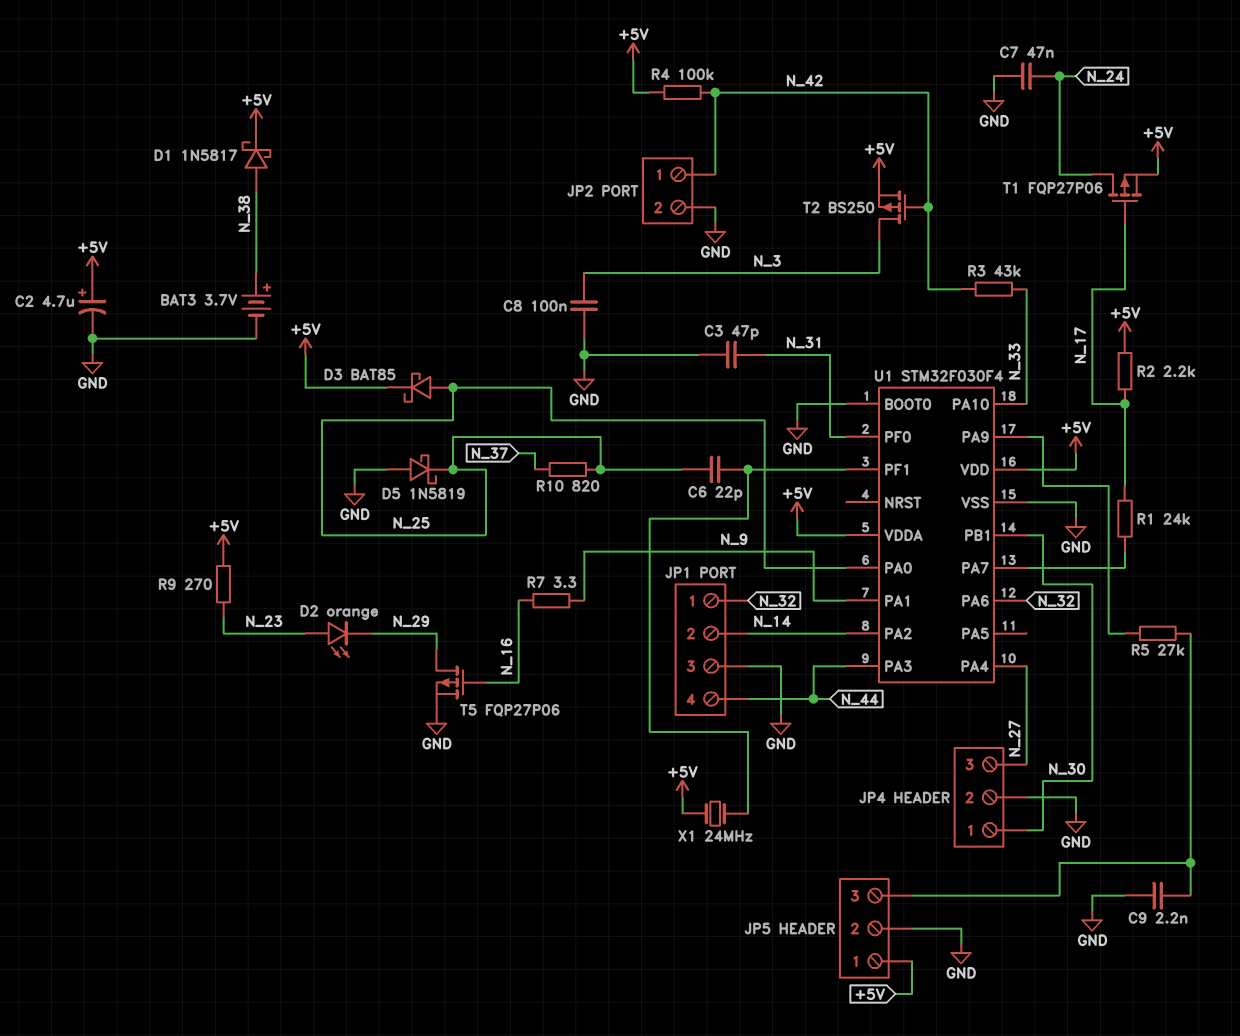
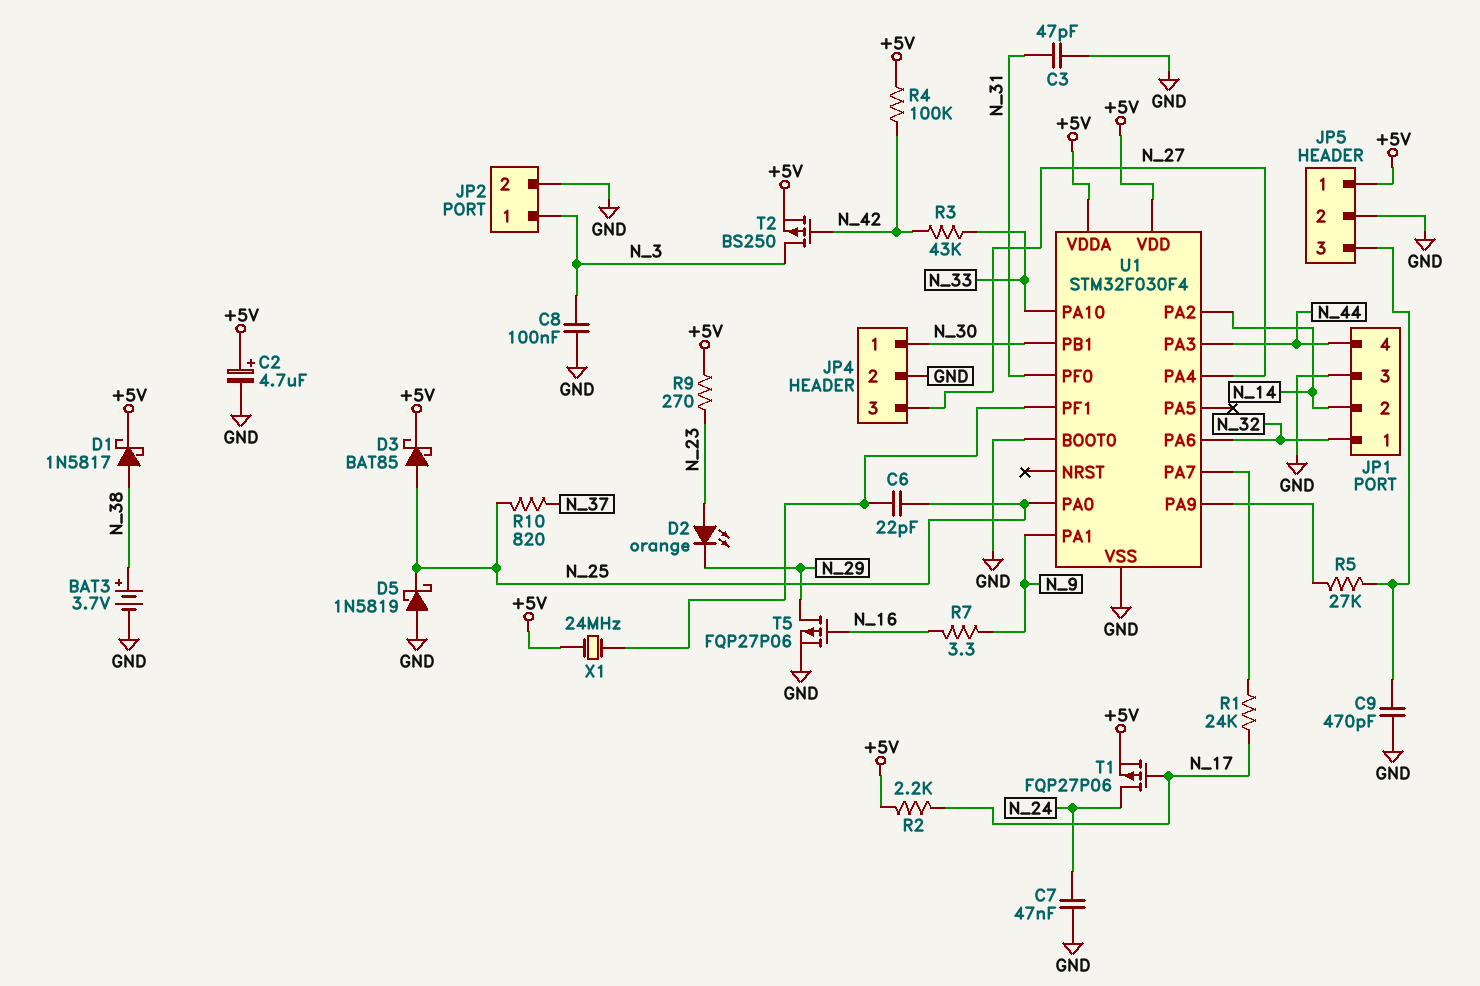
C9: 2.2nF (GND, JP5/3) -> 470pF (GND, JP5/3)
JP2 pin 1: N_42 -> N_3

